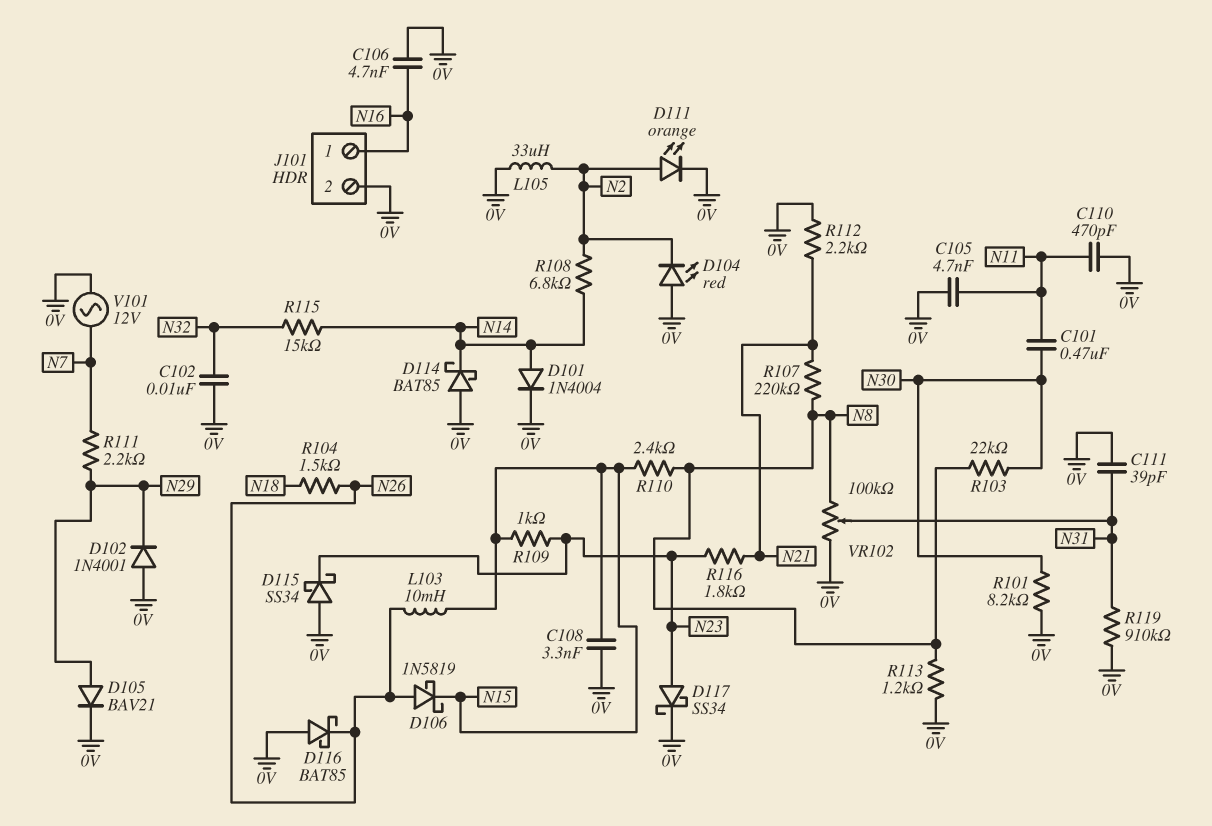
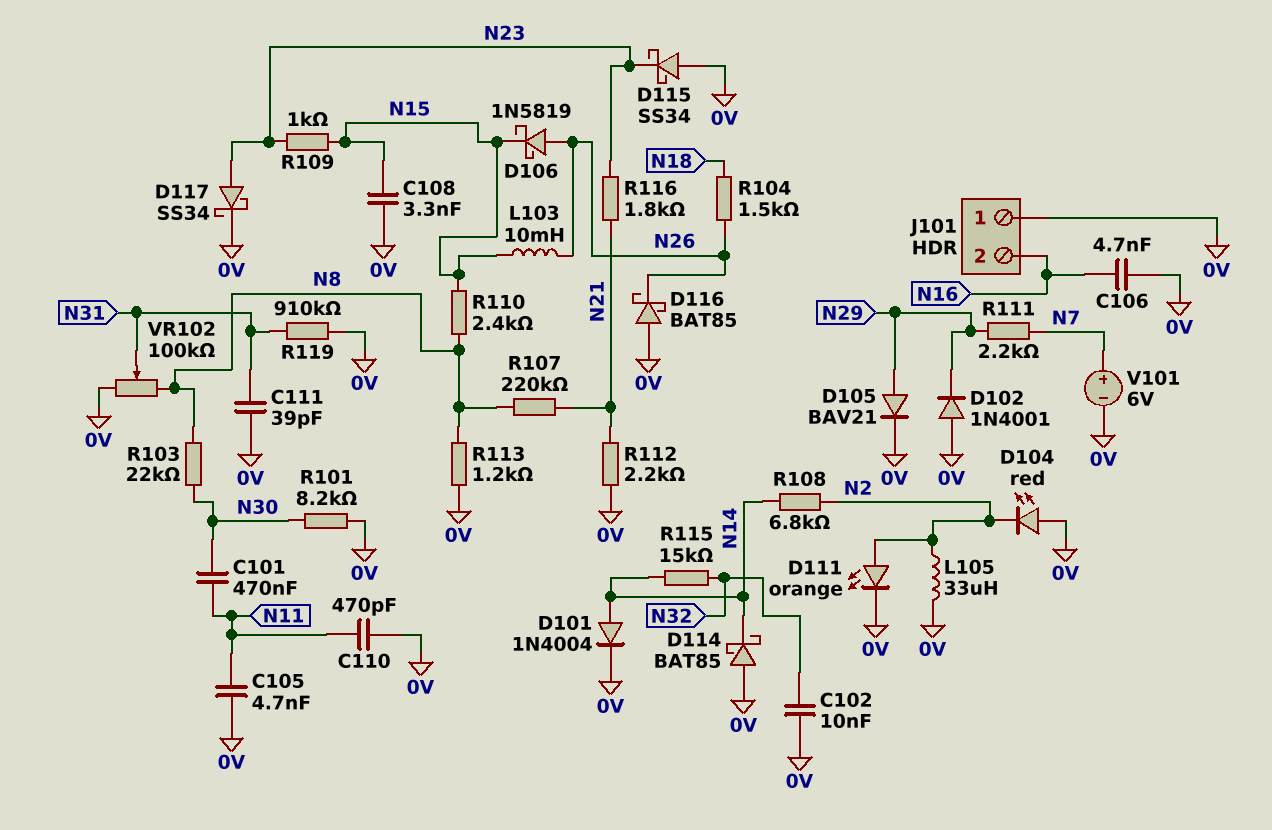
J101 pin 1: N16 -> 0V
J101 pin 2: 0V -> N16
V101: AC 12V (0V, N7) -> 6V (plus N7, minus 0V)

